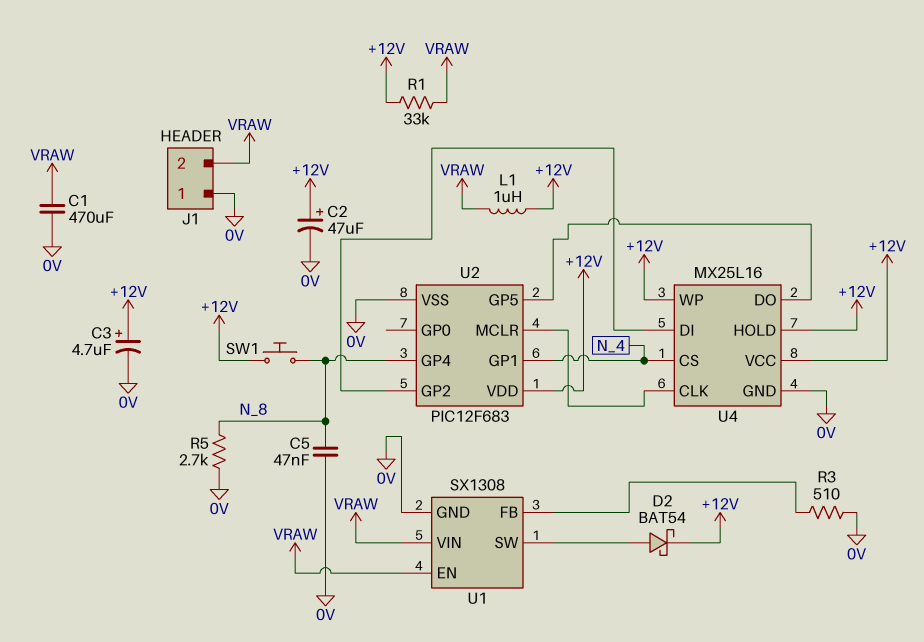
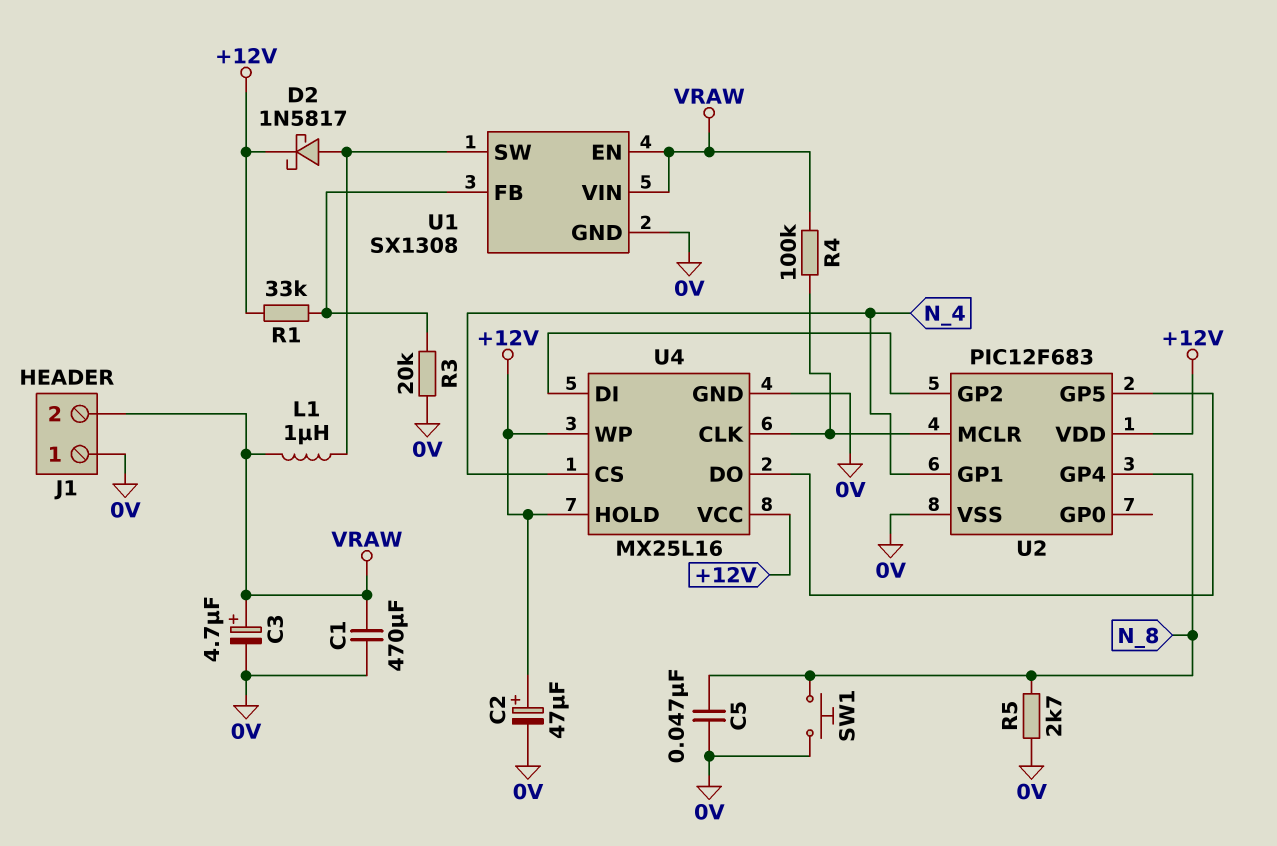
C3: 4.7uF (plus +12V, minus 0V) -> 4.7uF (plus VRAW, minus 0V)
D2: schottky BAT54 (A U1/SW, K +12V) -> schottky 1N5817 (A U1/SW, K +12V)
L1: 1uH (+12V, VRAW) -> 1uH (U1/SW, VRAW)
R1: 33k (+12V, VRAW) -> 33k (+12V, U1/FB)
R3: 510 (0V, U1/FB) -> 20k (0V, U1/FB)
R4: none -> 100k (U2/MCLR, VRAW)
SW1: button (+12V, N_8) -> button (0V, N_8)

